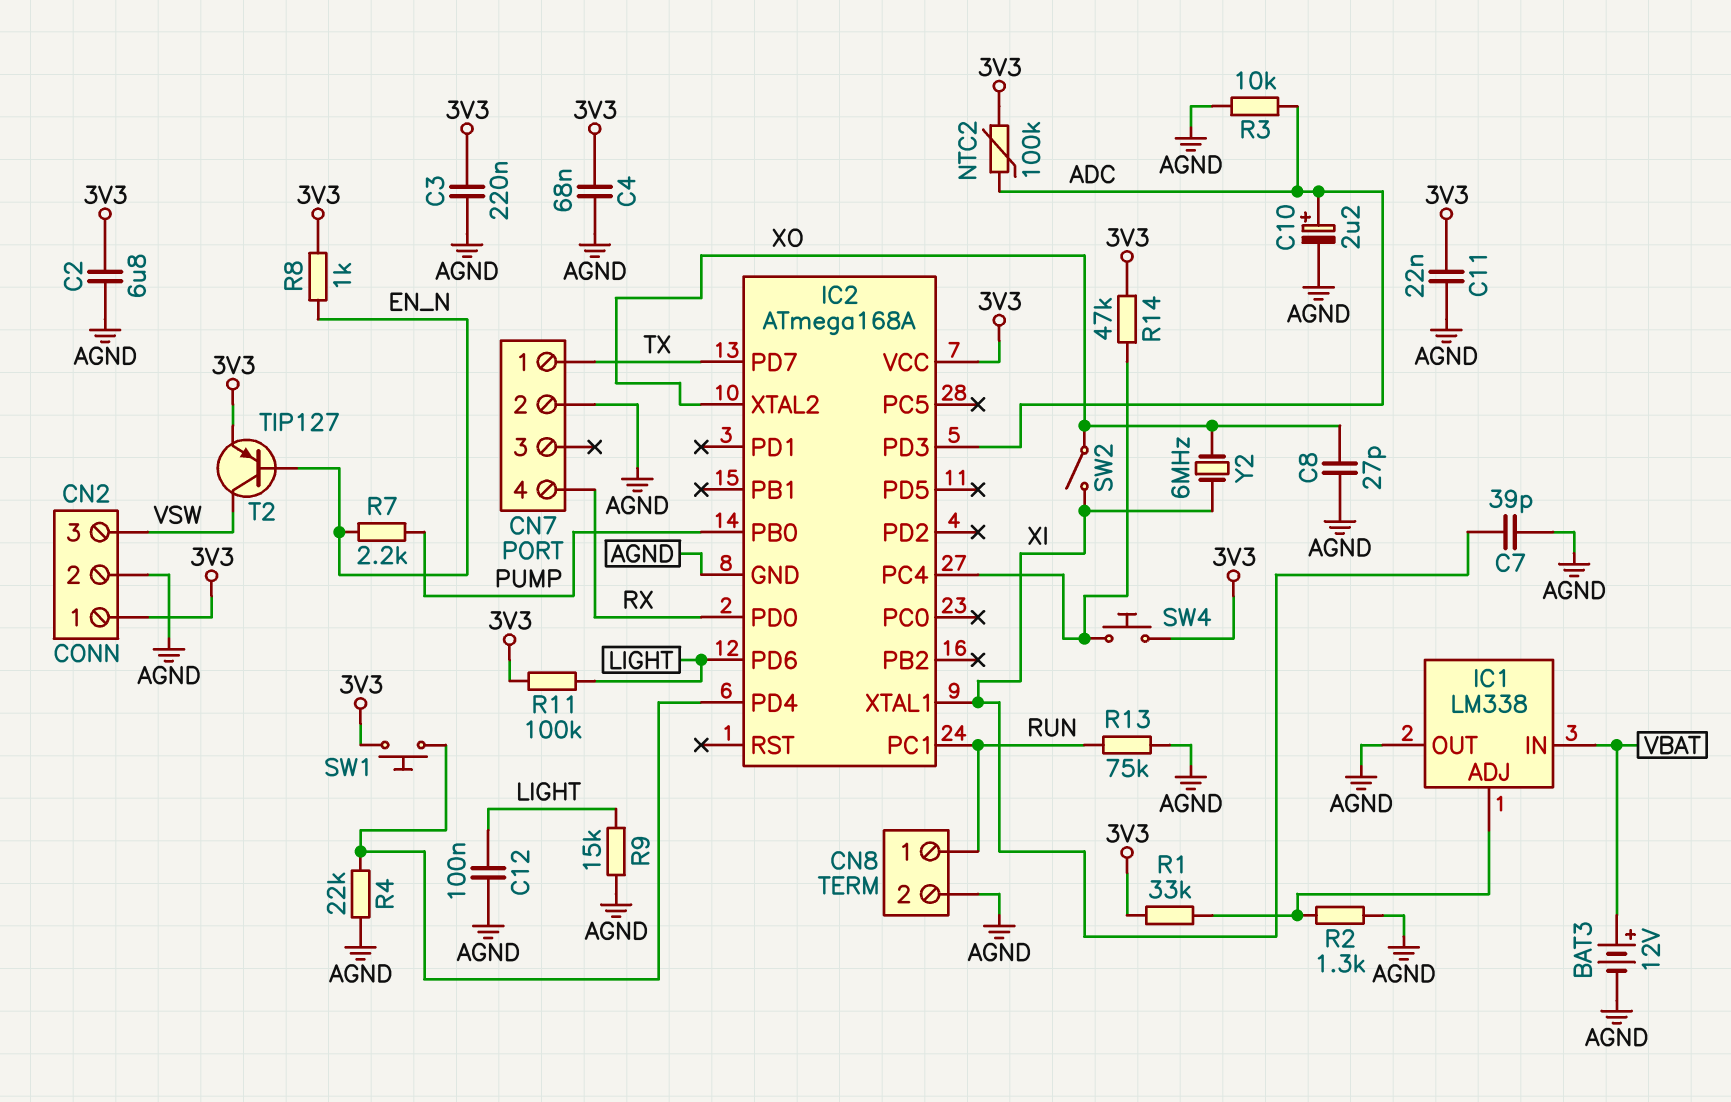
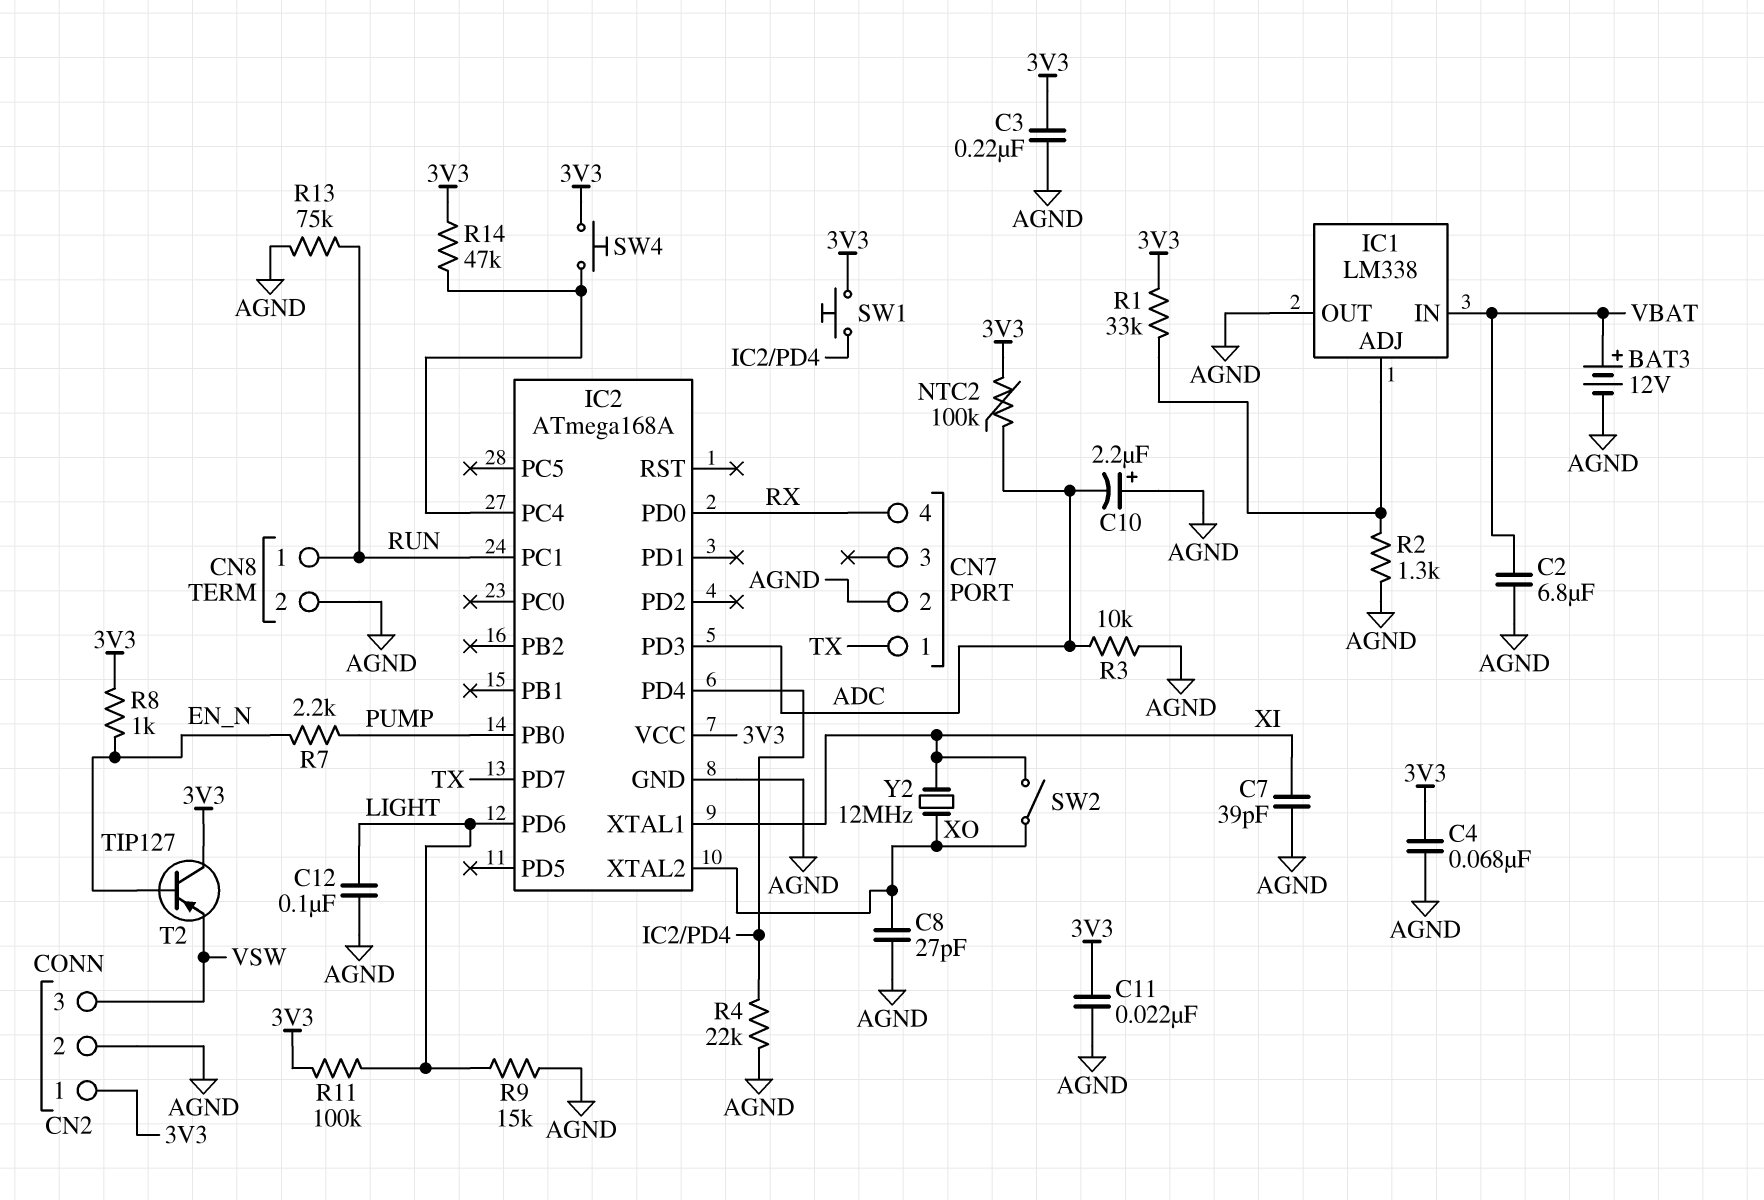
C2: 6.8uF (3V3, AGND) -> 6.8uF (AGND, VBAT)
C10: 2.2uF (plus ADC, minus AGND) -> 2.2uF (plus AGND, minus ADC)
T2: PNP TIP127 (B EN_N, C VSW, E 3V3) -> PNP TIP127 (B EN_N, C 3V3, E VSW)
Y2: 6MHz (XI, XO) -> 12MHz (XI, XO)

